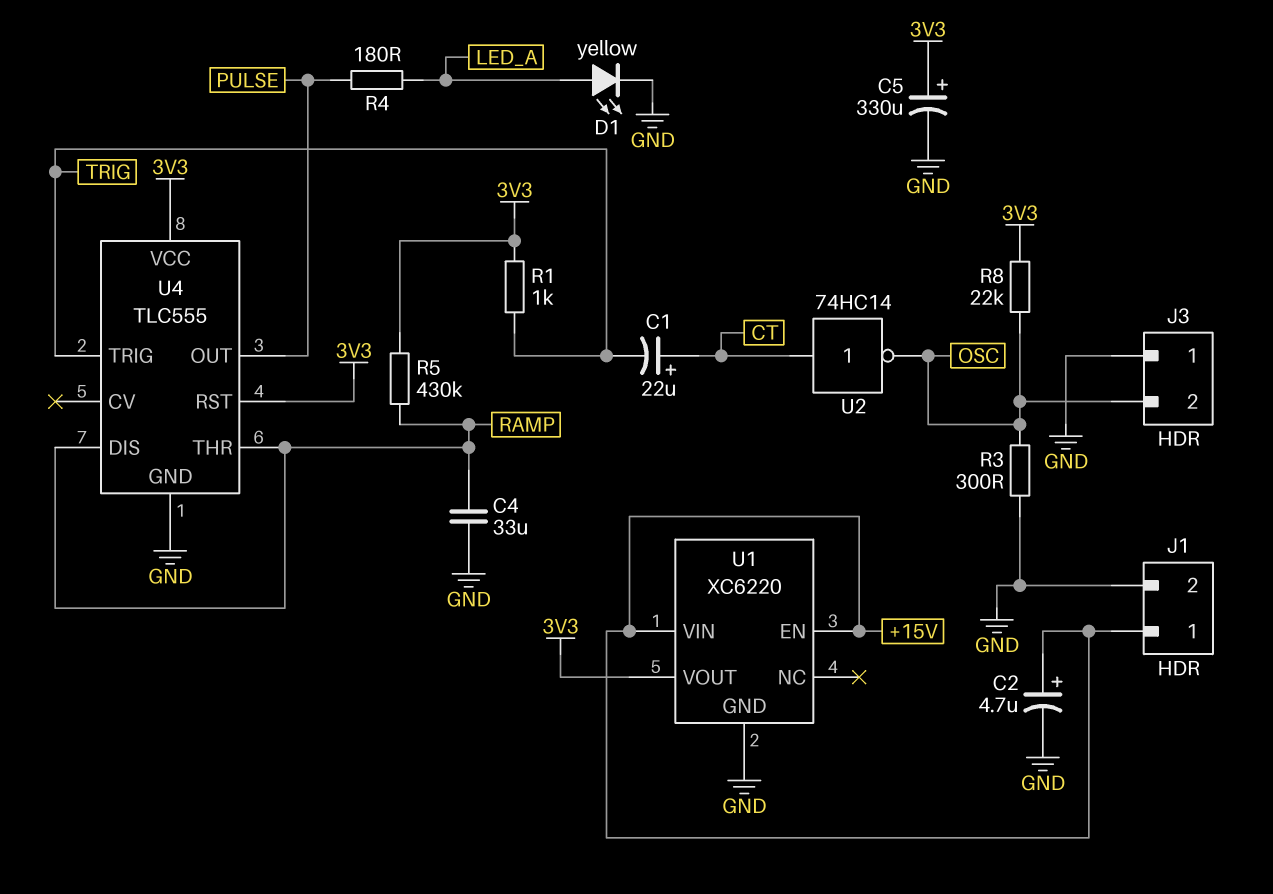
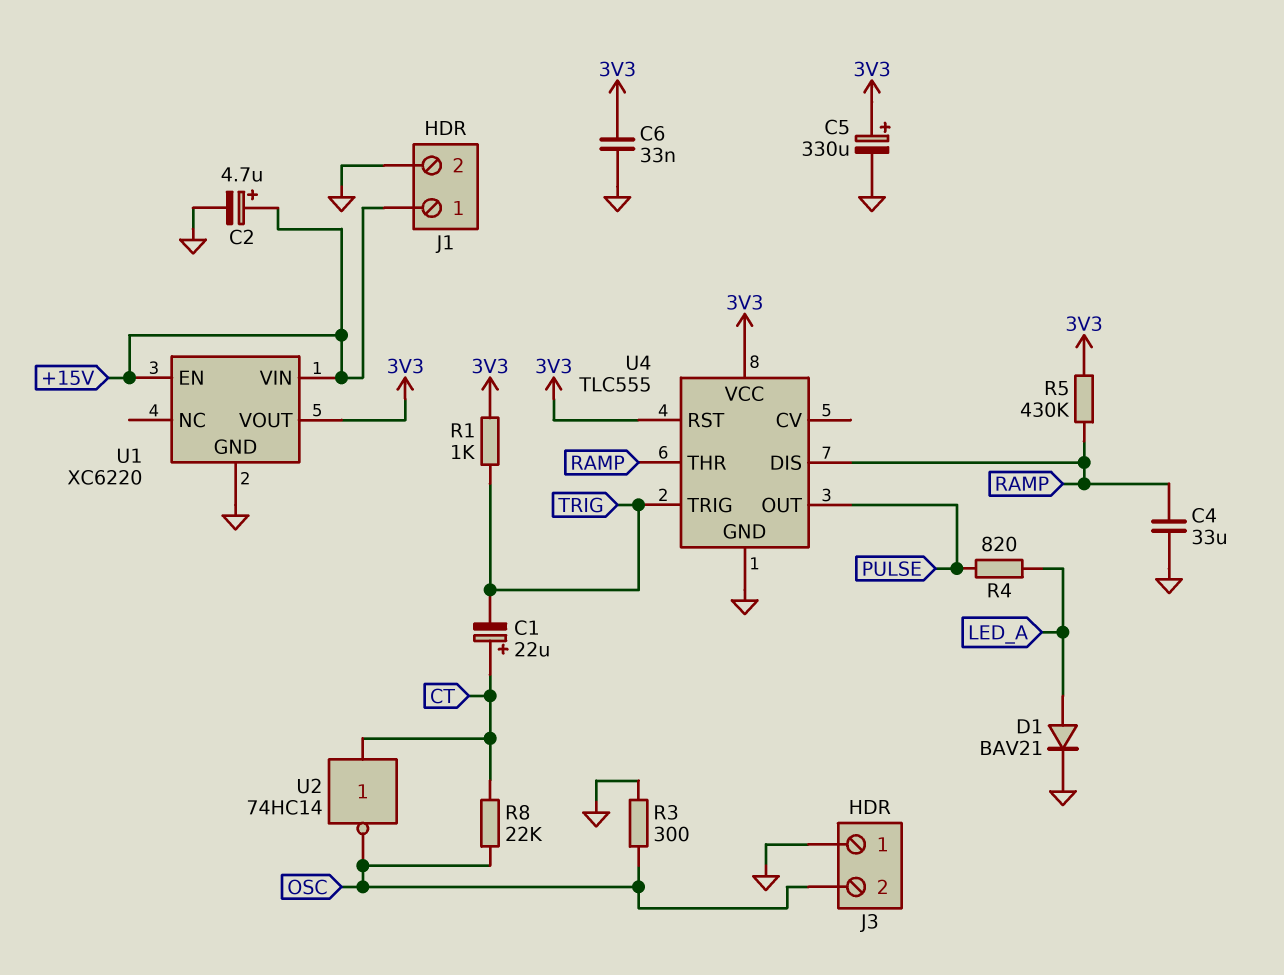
C6: none -> 33nF (3V3, GND)
D1: LED yellow (A LED_A, K GND) -> diode BAV21 (A LED_A, K GND)
R4: 180 (LED_A, PULSE) -> 820 (LED_A, PULSE)
R8: 22k (3V3, OSC) -> 22k (CT, OSC)

